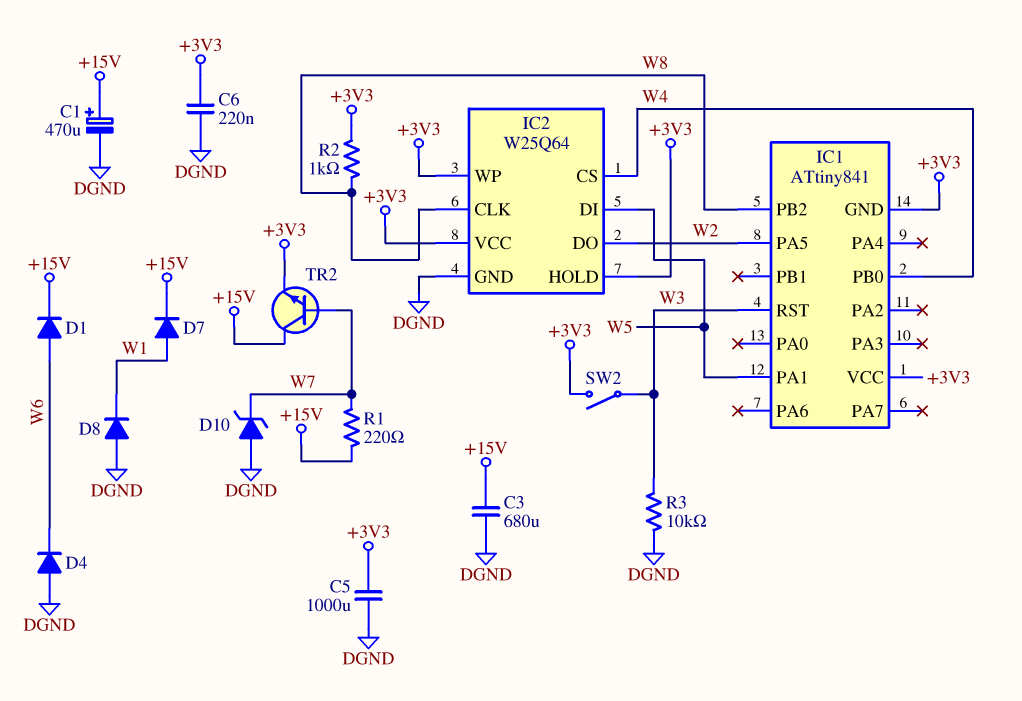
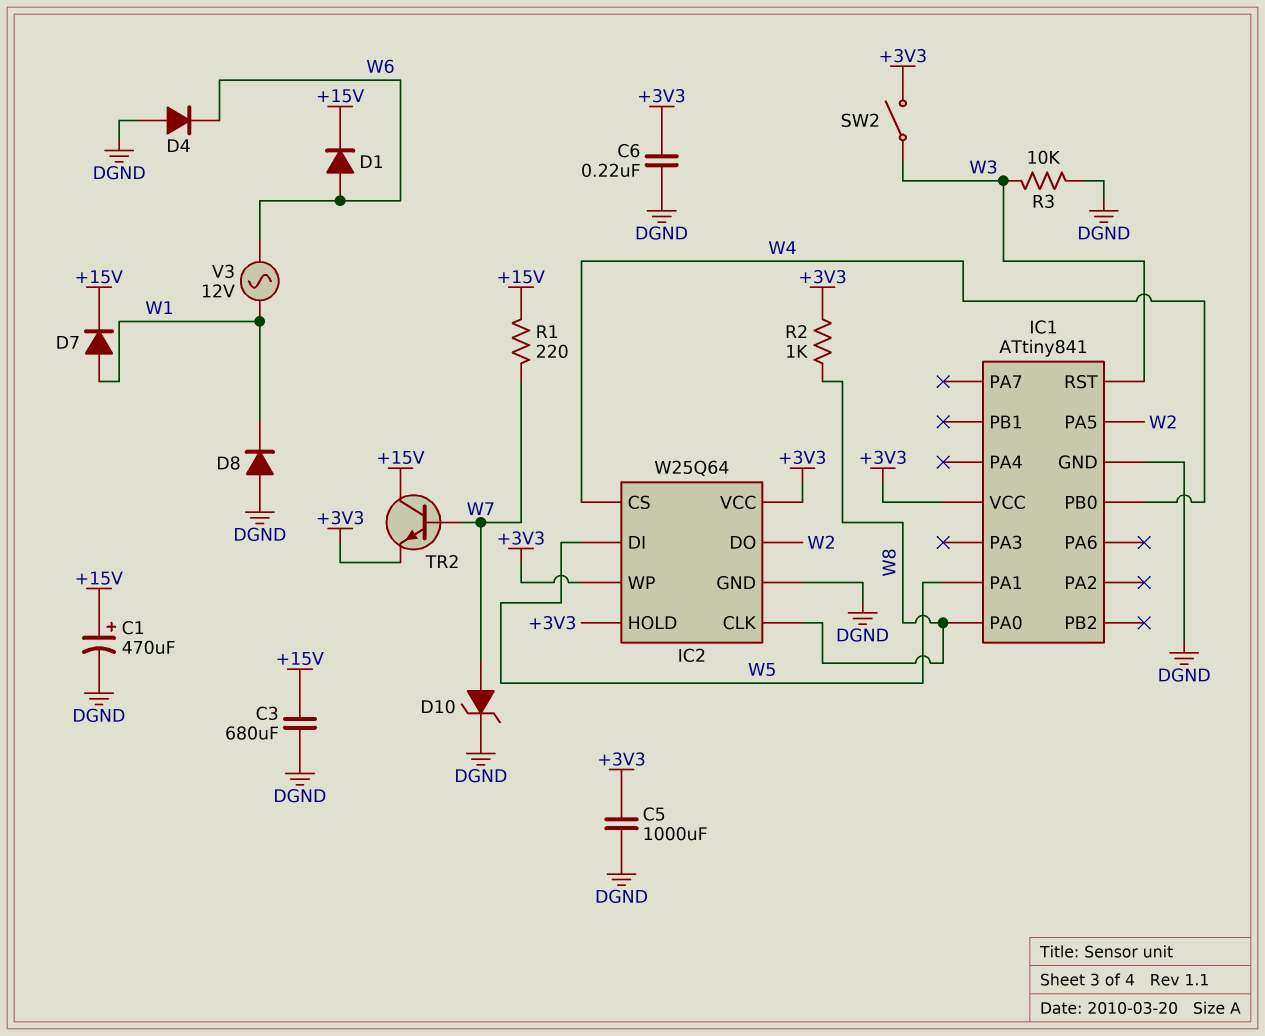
D10: zener (A DGND, K W7) -> zener (A W7, K DGND)
IC1 pin GND: +3V3 -> DGND
IC1 pin PA0: none -> W8
IC1 pin PB2: W8 -> none
V3: none -> AC 12V (W1, W6)

